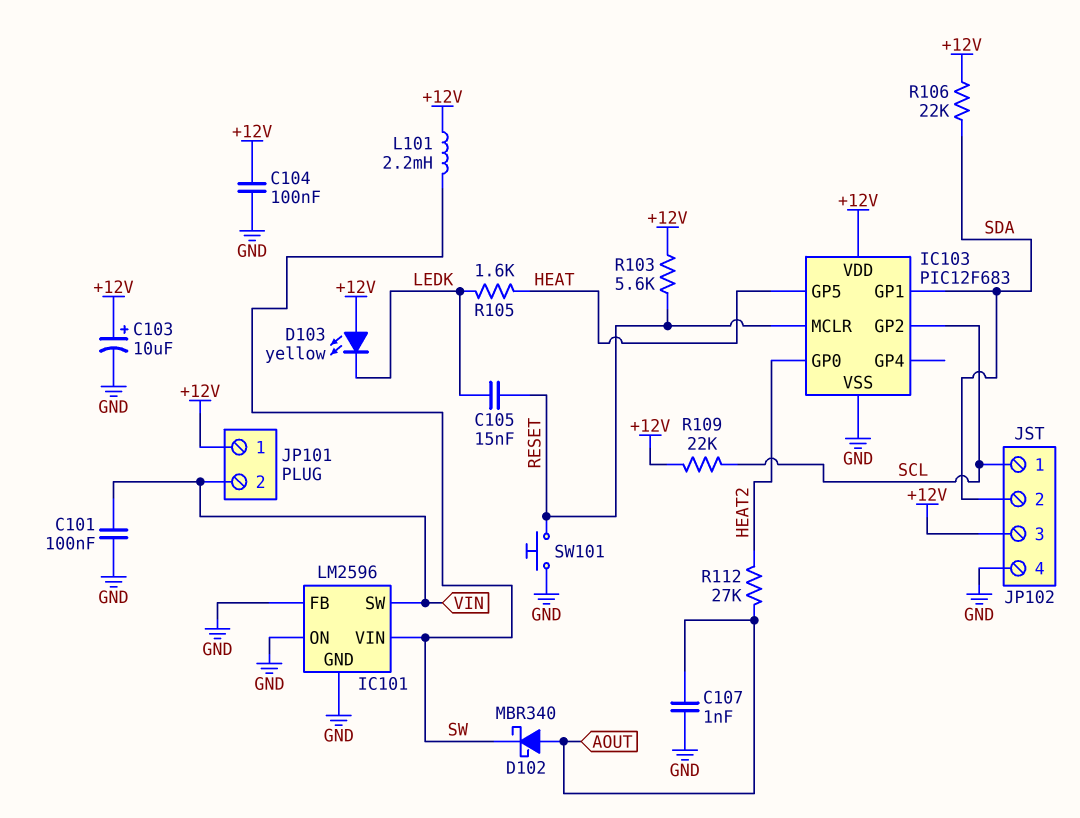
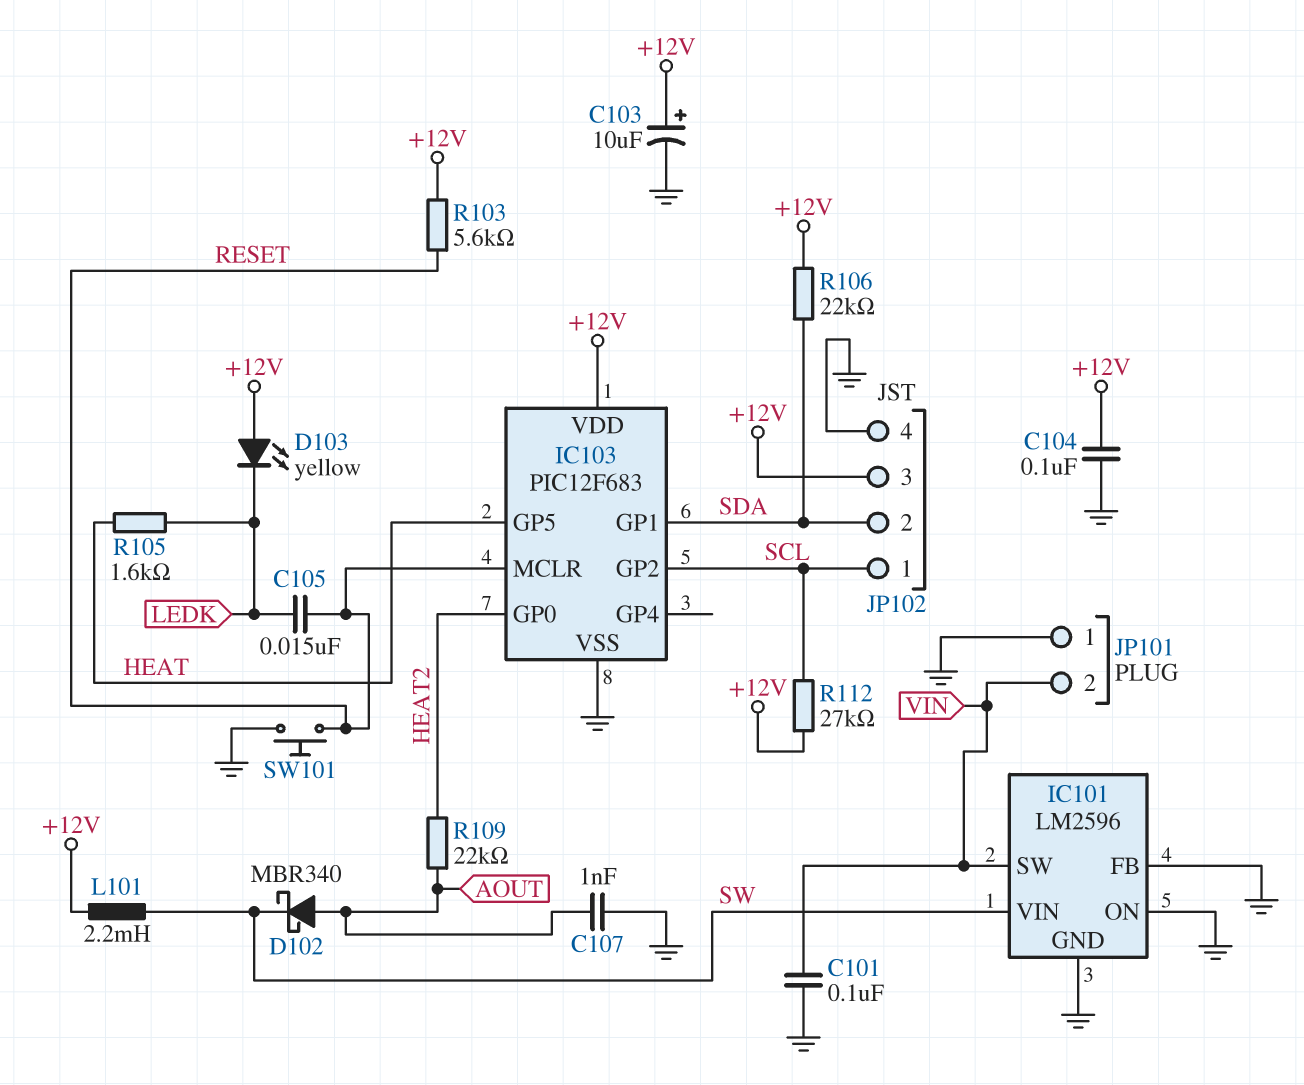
JP101 pin 1: +12V -> GND
R109: 22k (+12V, SCL) -> 22k (AOUT, HEAT2)
R112: 27k (AOUT, HEAT2) -> 27k (+12V, SCL)

